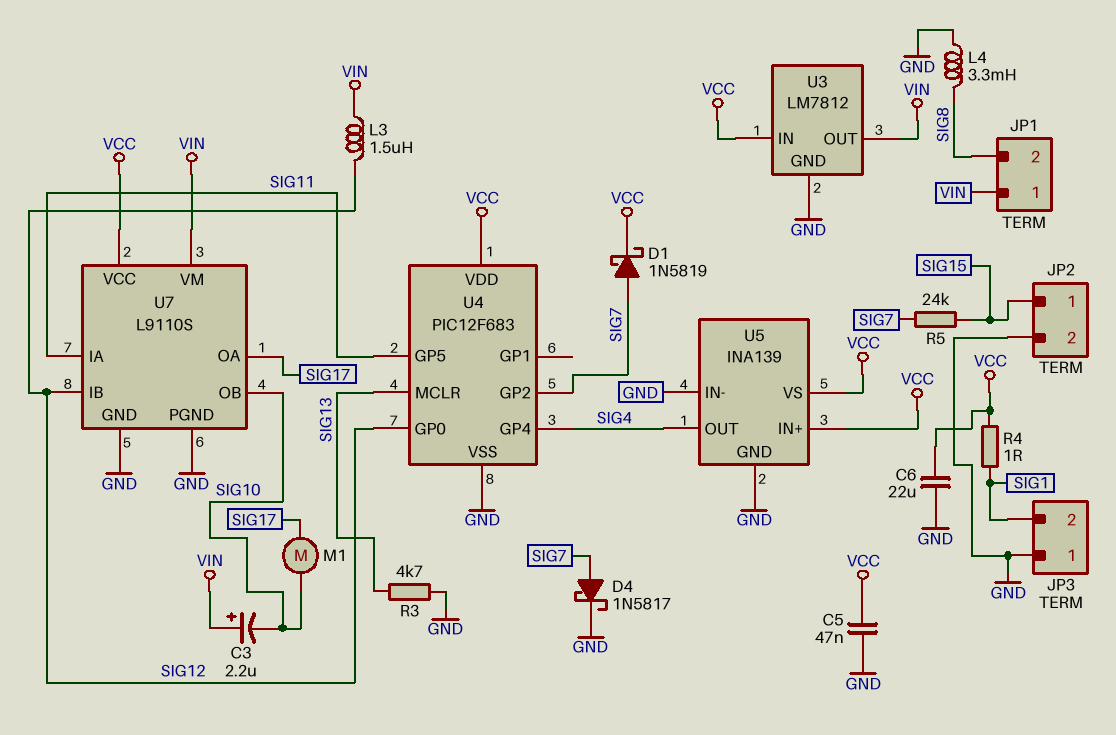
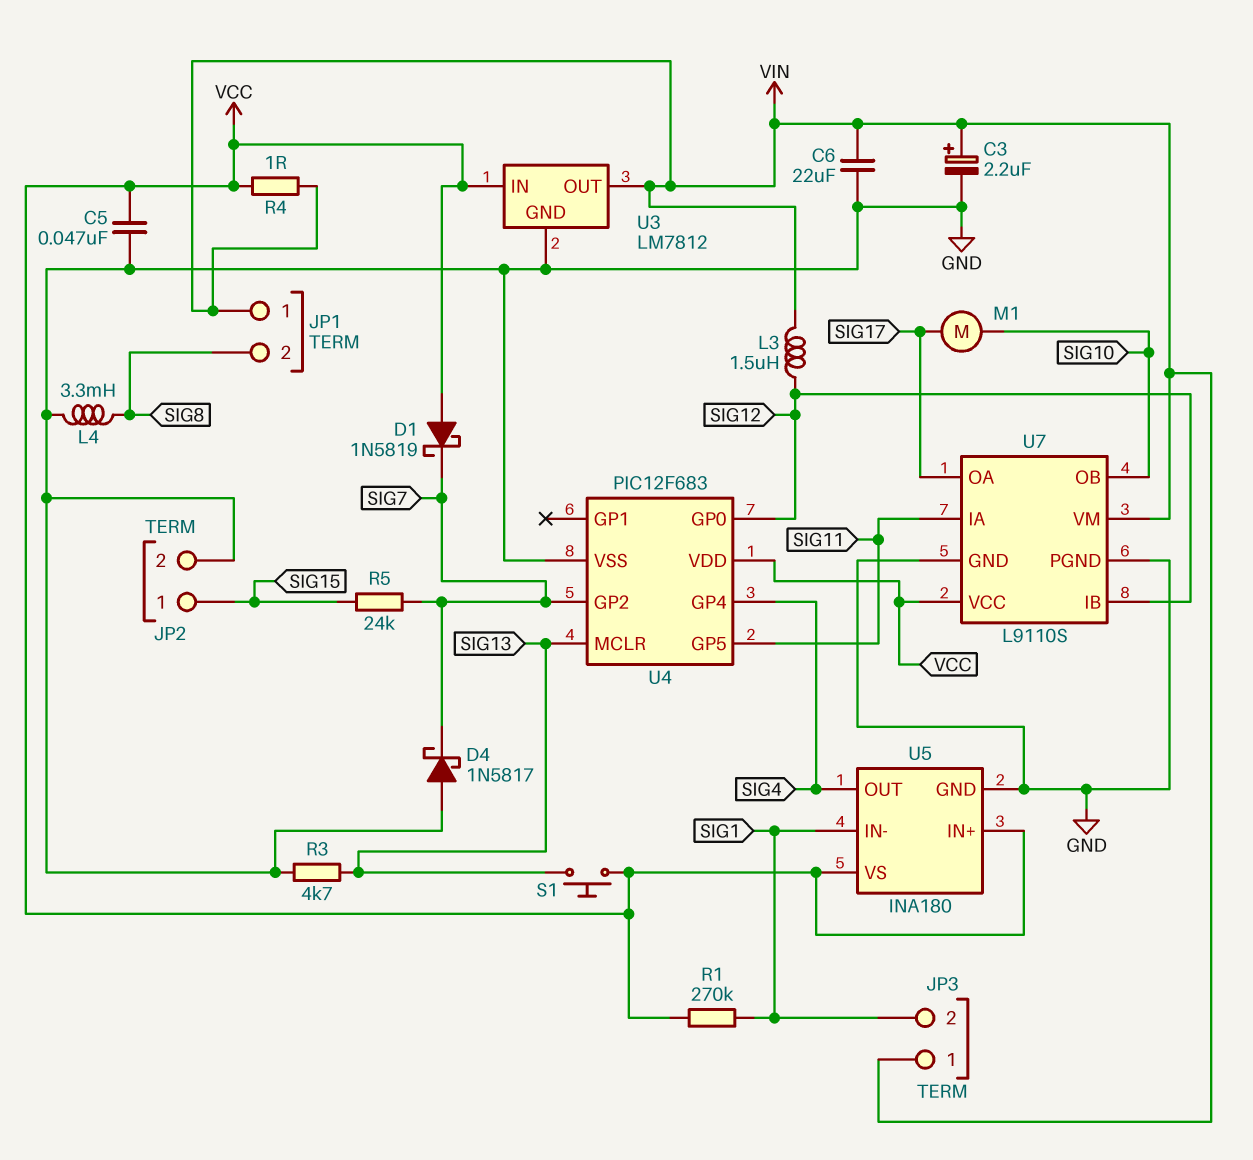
C3: 2.2uF (plus VIN, minus SIG10) -> 2.2uF (plus VIN, minus GND)
C6: 22uF (GND, VCC) -> 22uF (GND, VIN)
D1: schottky 1N5819 (A SIG7, K VCC) -> schottky 1N5819 (A VCC, K SIG7)
D4: schottky 1N5817 (A SIG7, K GND) -> schottky 1N5817 (A GND, K SIG7)
JP3 pin 1: GND -> VIN
R1: none -> 270k (SIG1, VCC)
R4: 1 (SIG1, VCC) -> 1 (VCC, VIN)
S1: none -> button (SIG13, VCC)
U5: INA139 -> INA180
U5 pin IN-: GND -> SIG1

